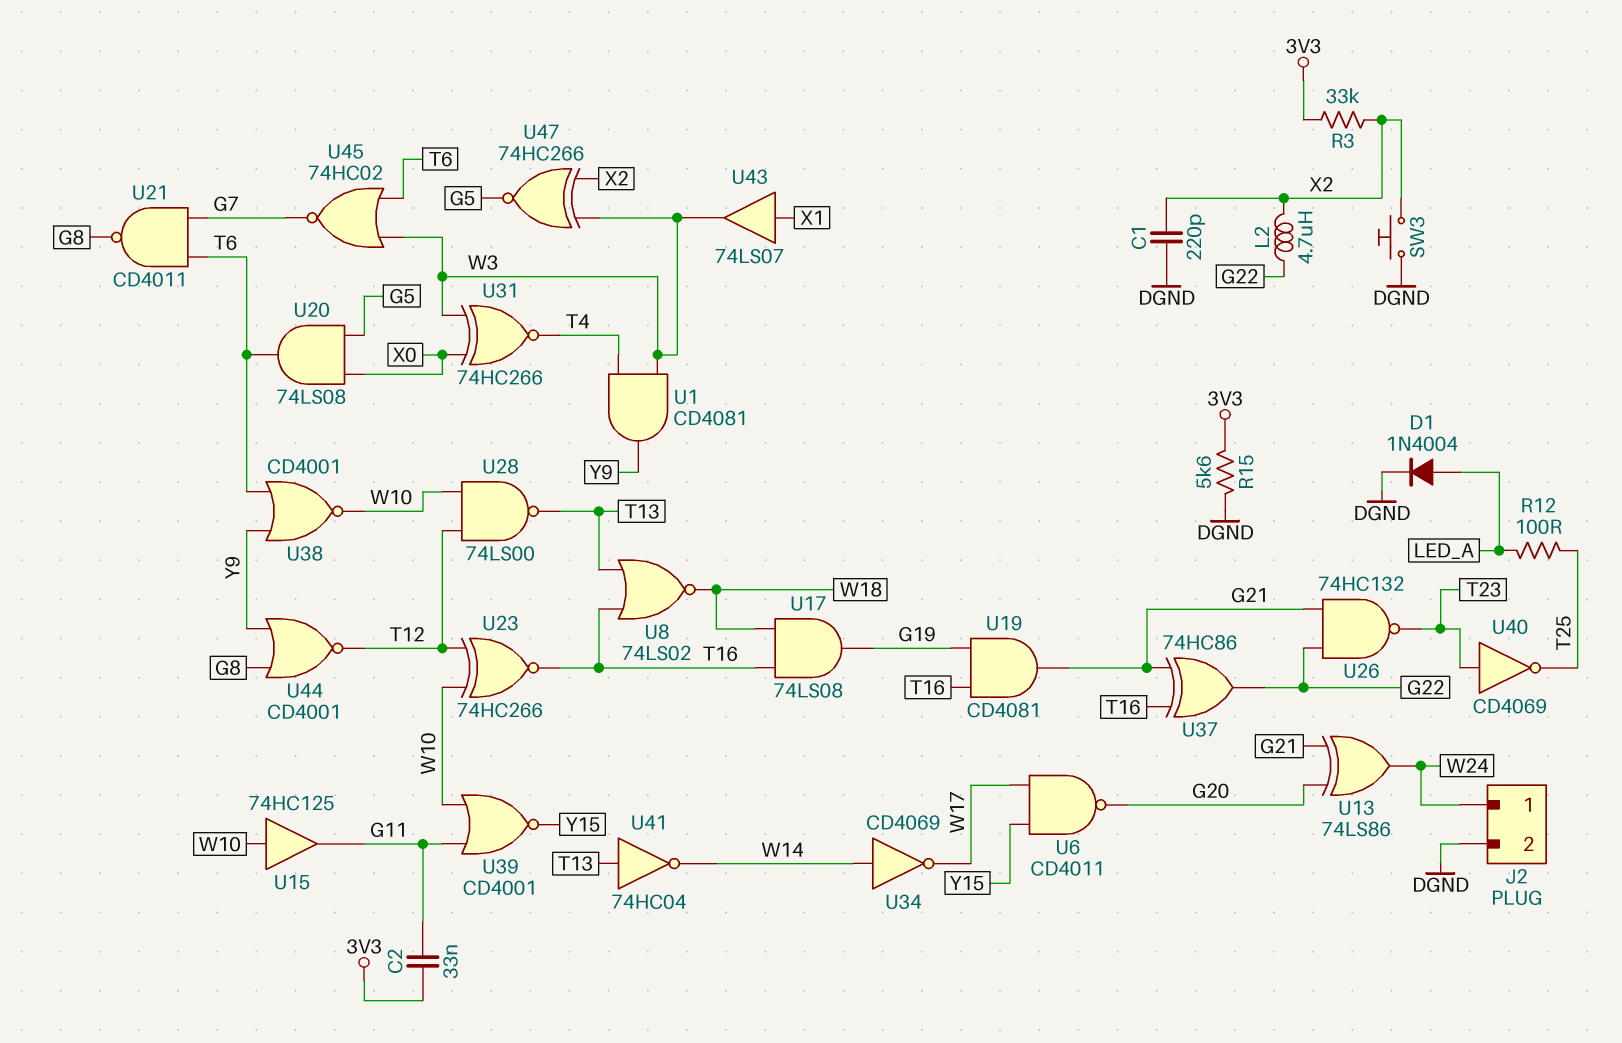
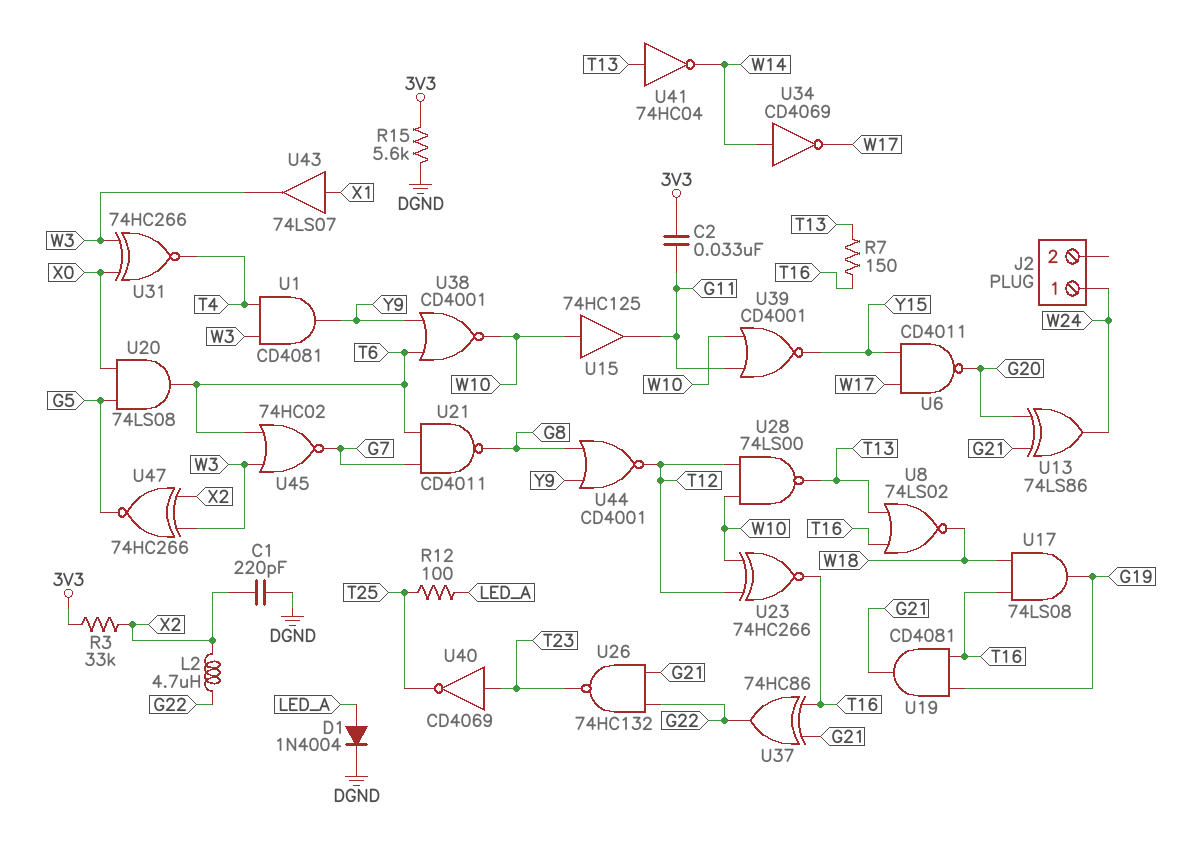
J2 pin 2: DGND -> none
R7: none -> 150 (T13, T16)
SW3: button (DGND, X2) -> none

